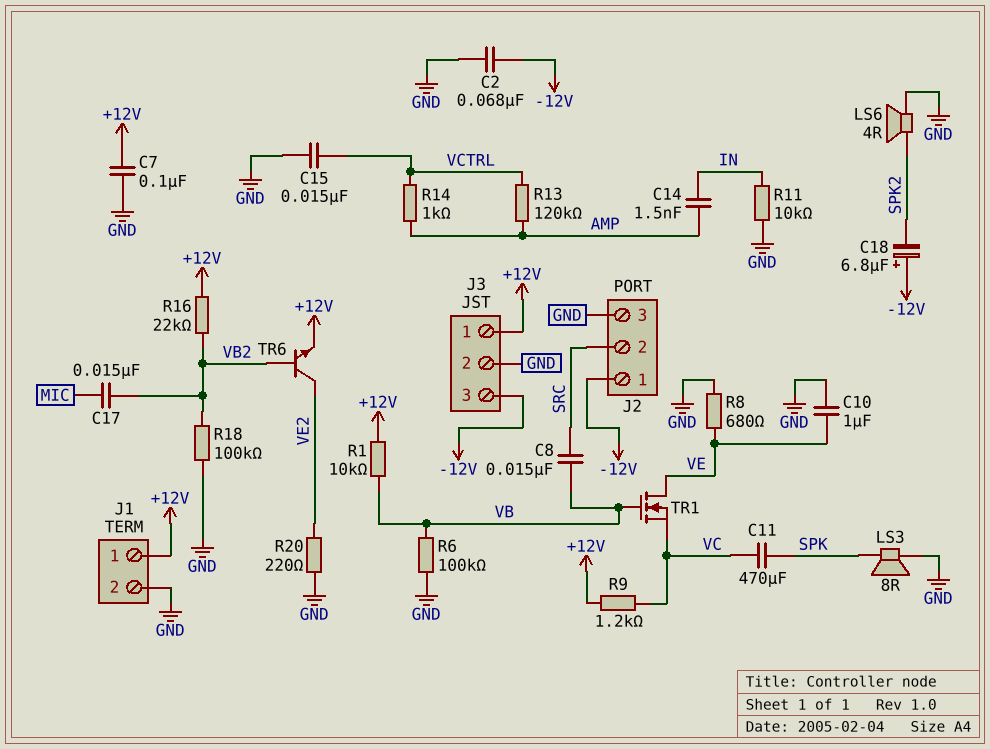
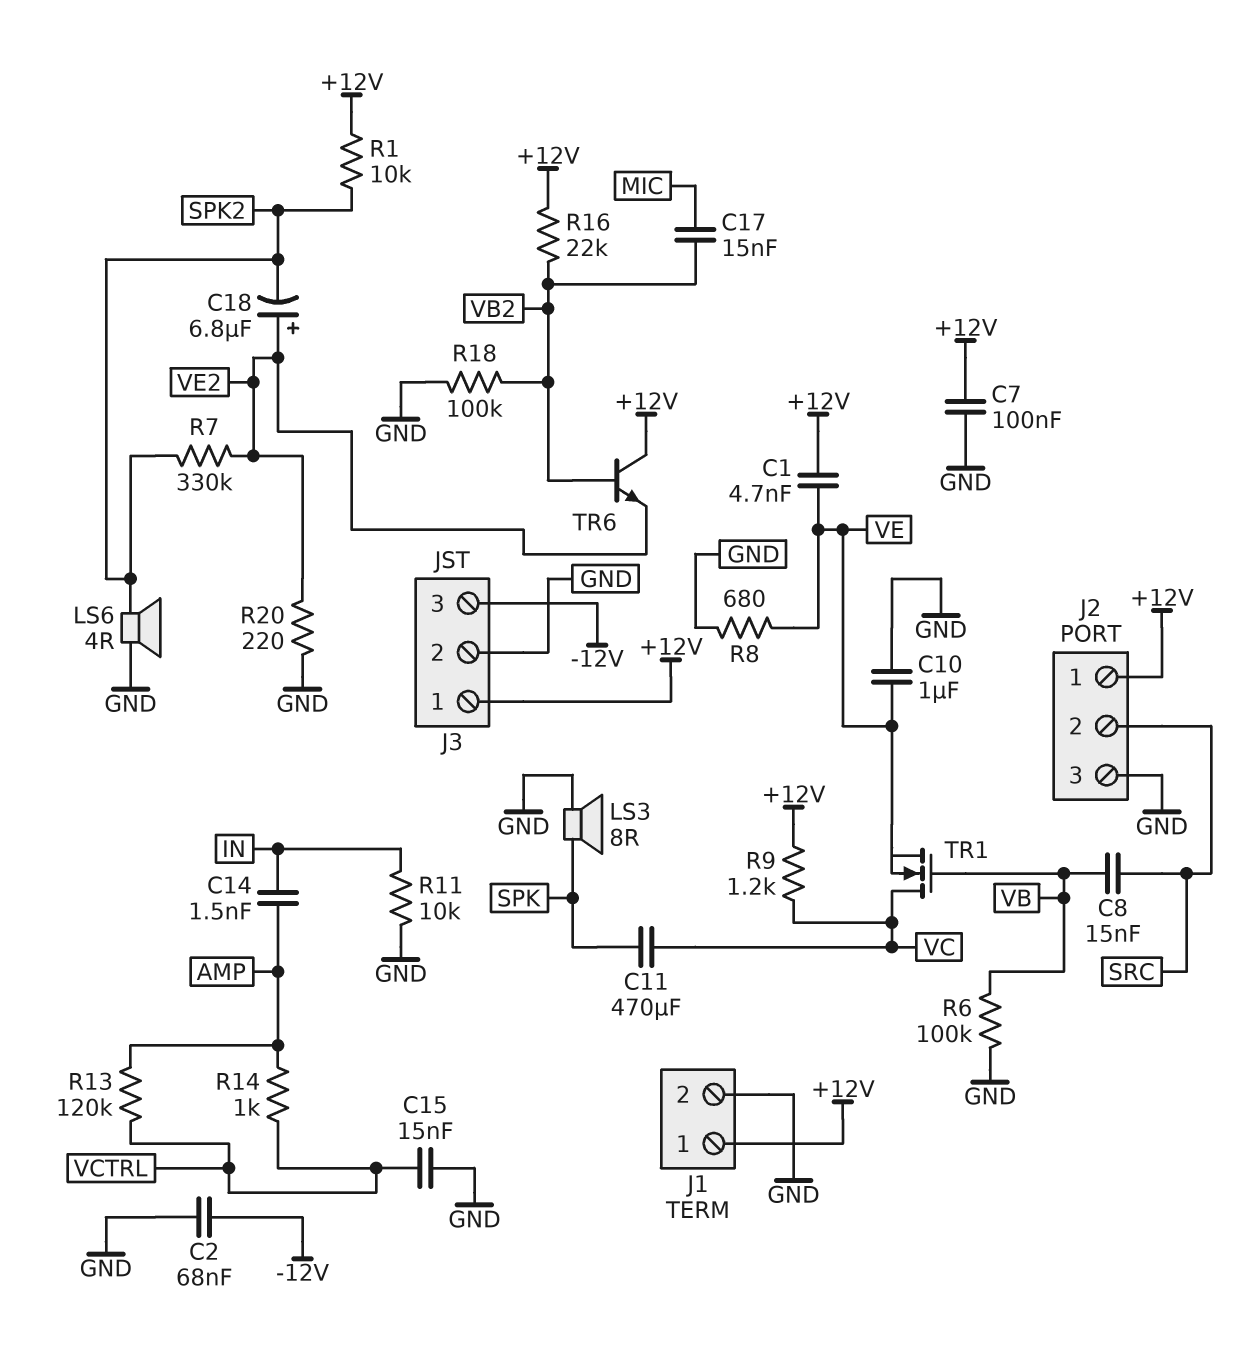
C1: none -> 4.7nF (+12V, VE)
C18: 6.8uF (plus -12V, minus SPK2) -> 6.8uF (plus VE2, minus SPK2)
J2 pin 1: -12V -> +12V
R1: 10k (+12V, VB) -> 10k (+12V, SPK2)
R7: none -> 330k (SPK2, VE2)
TR1: NMOS (G VB, D VE, S VC) -> NMOS (G VB, D VC, S VE)
TR6: NPN (B VB2, C VE2, E +12V) -> NPN (B VB2, C +12V, E VE2)

